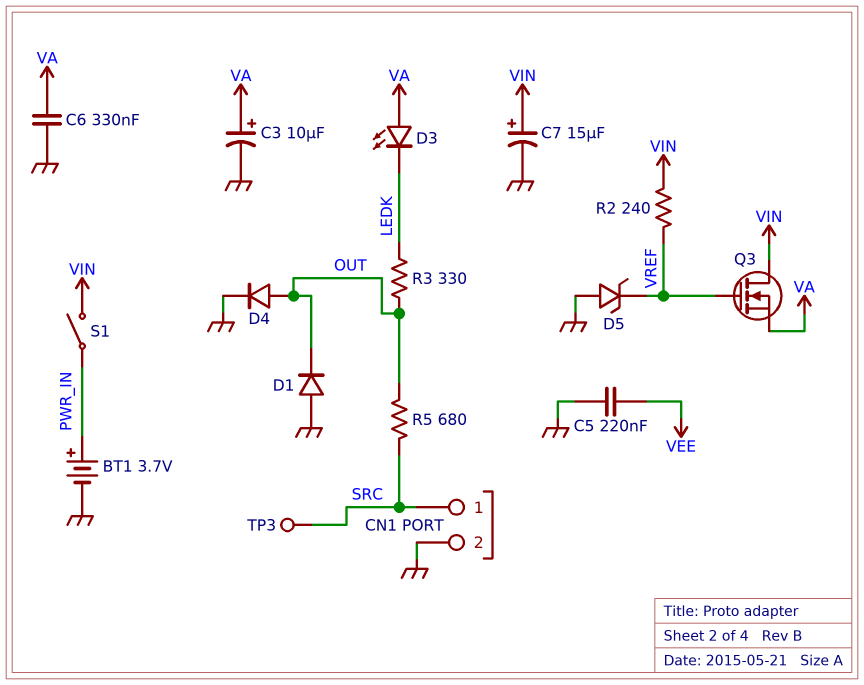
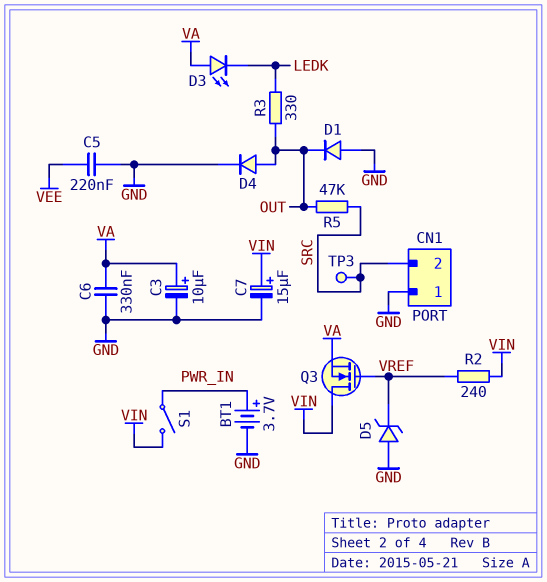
CN1 pin 1: SRC -> GND
CN1 pin 2: GND -> SRC
R5: 680 (OUT, SRC) -> 47k (OUT, SRC)

